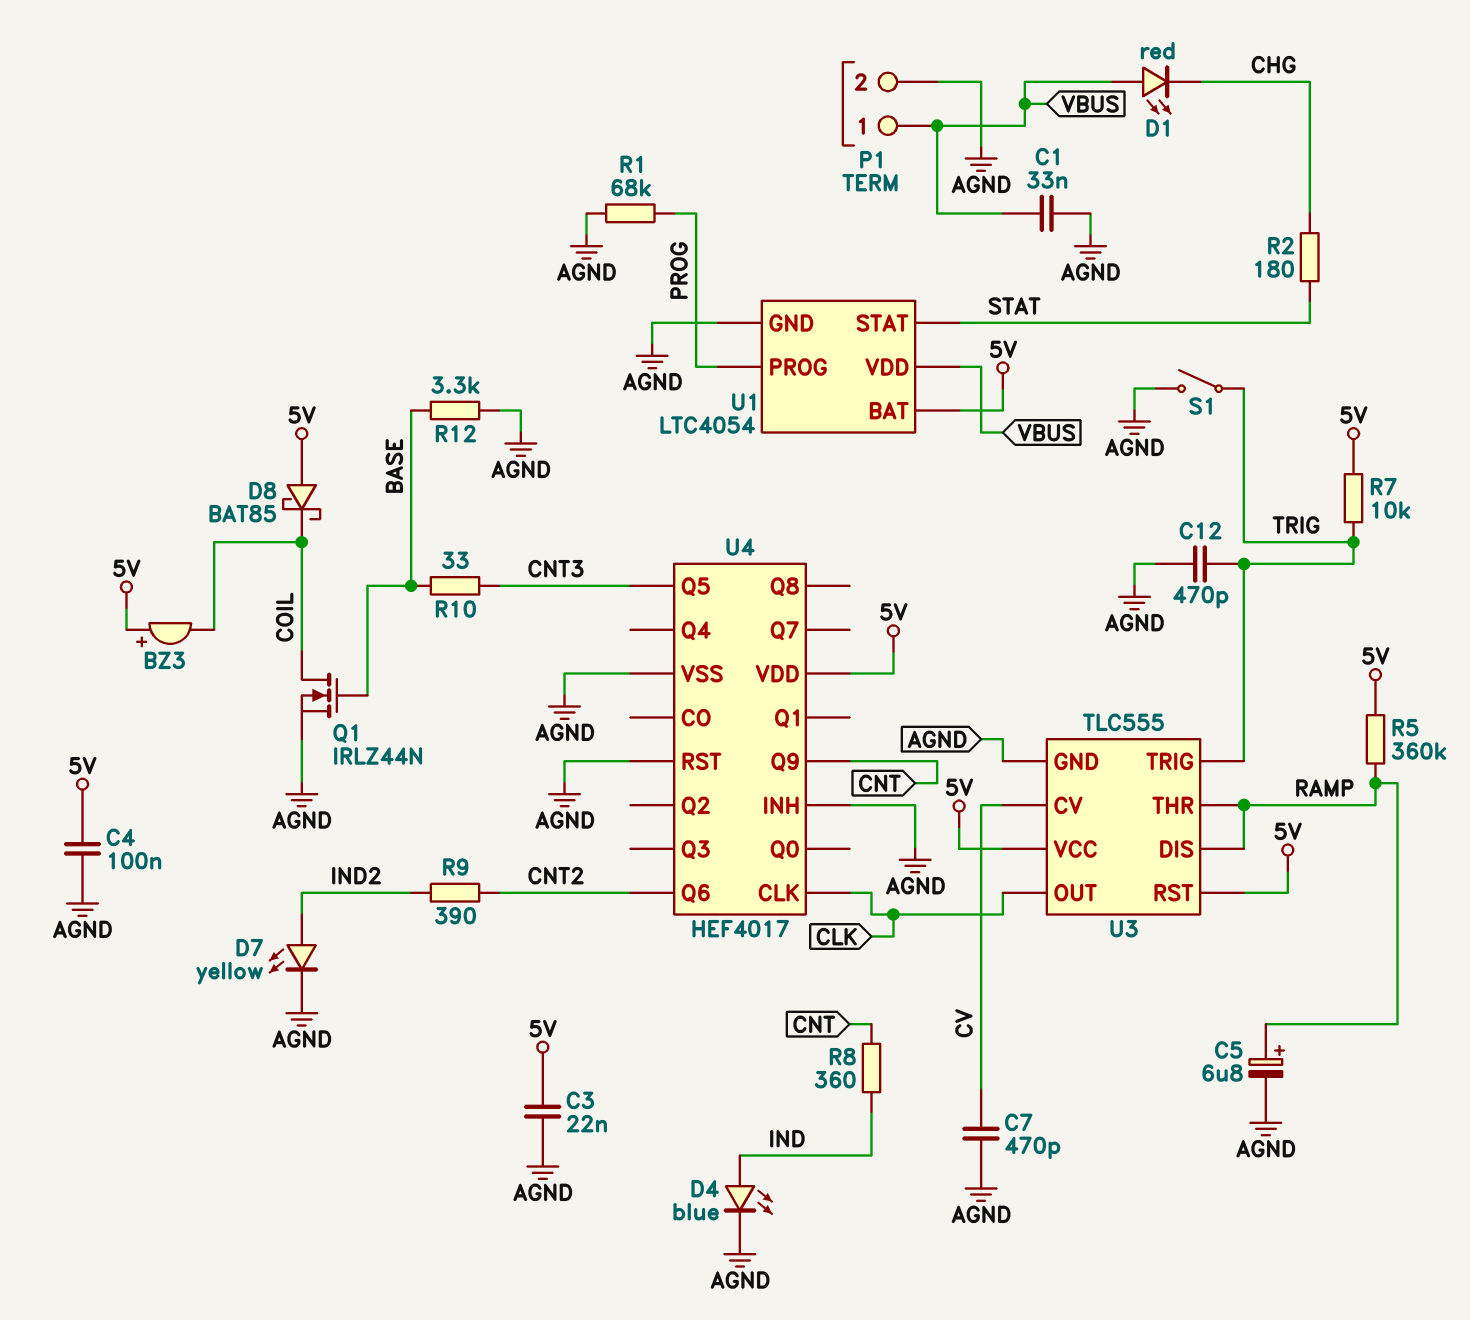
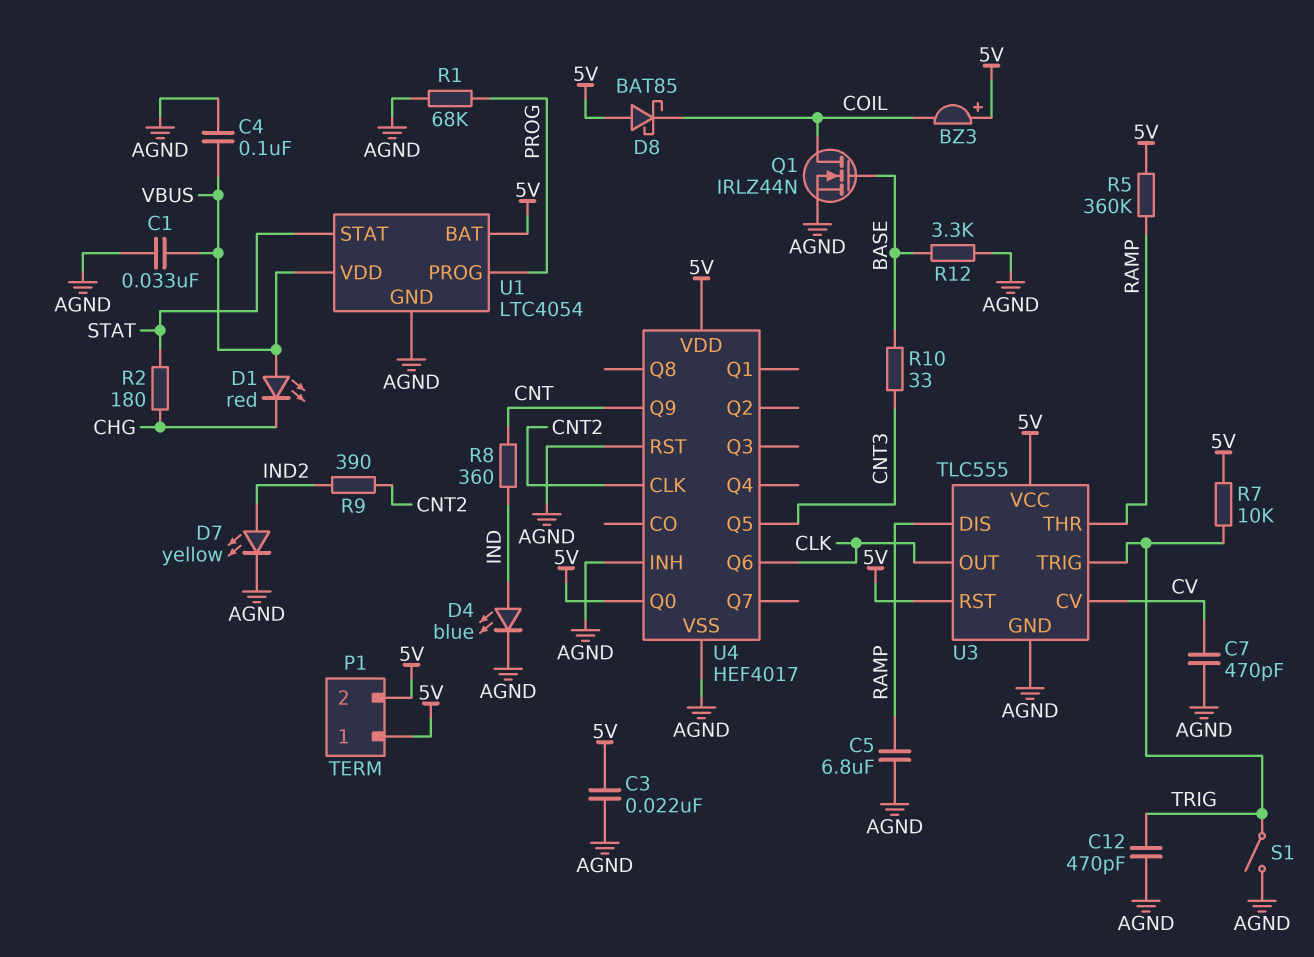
C4: 100nF (5V, AGND) -> 100nF (AGND, VBUS)
C5: 6.8uF (plus RAMP, minus AGND) -> 6.8uF (AGND, RAMP)
P1 pin 1: VBUS -> 5V
P1 pin 2: AGND -> 5V
U4 pin CLK: CLK -> CNT2
U4 pin Q0: none -> 5V
U4 pin Q6: CNT2 -> CLK

